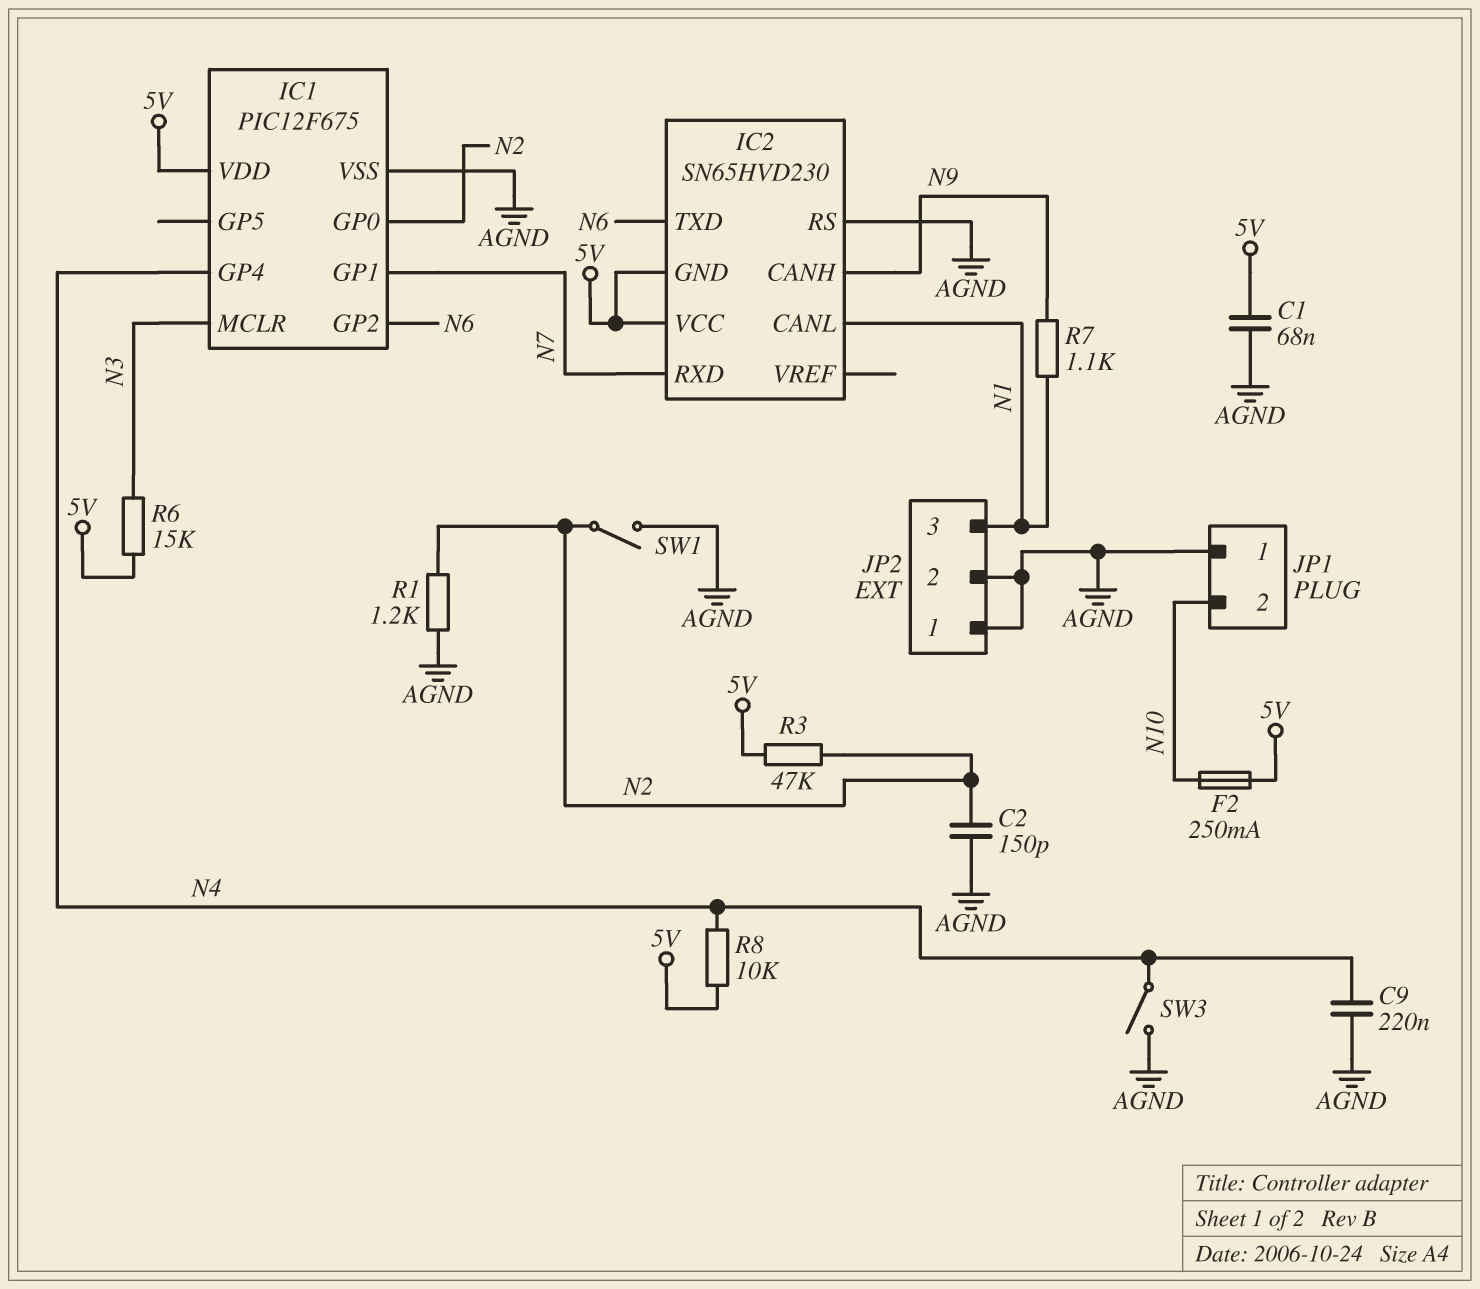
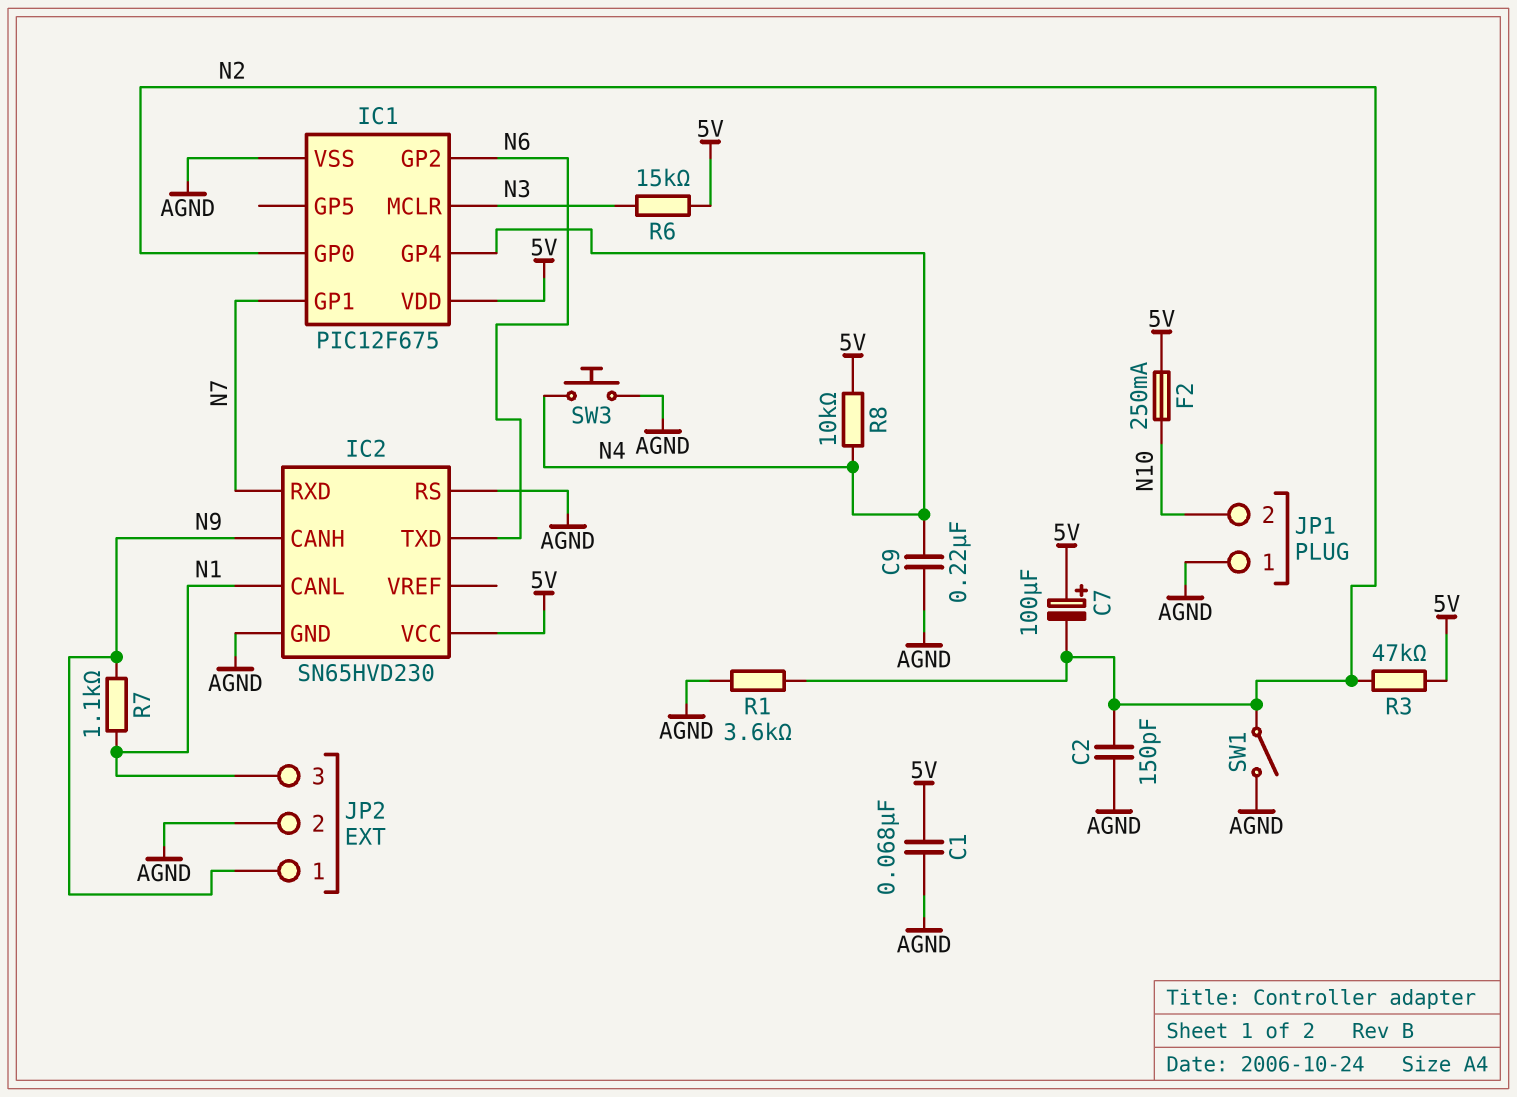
C7: none -> 100uF (plus 5V, minus N2)
IC2 pin GND: 5V -> AGND
JP2 pin 1: AGND -> N9
R1: 1.2k (AGND, N2) -> 3.6k (AGND, N2)
SW3: switch (AGND, N4) -> button (AGND, N4)

